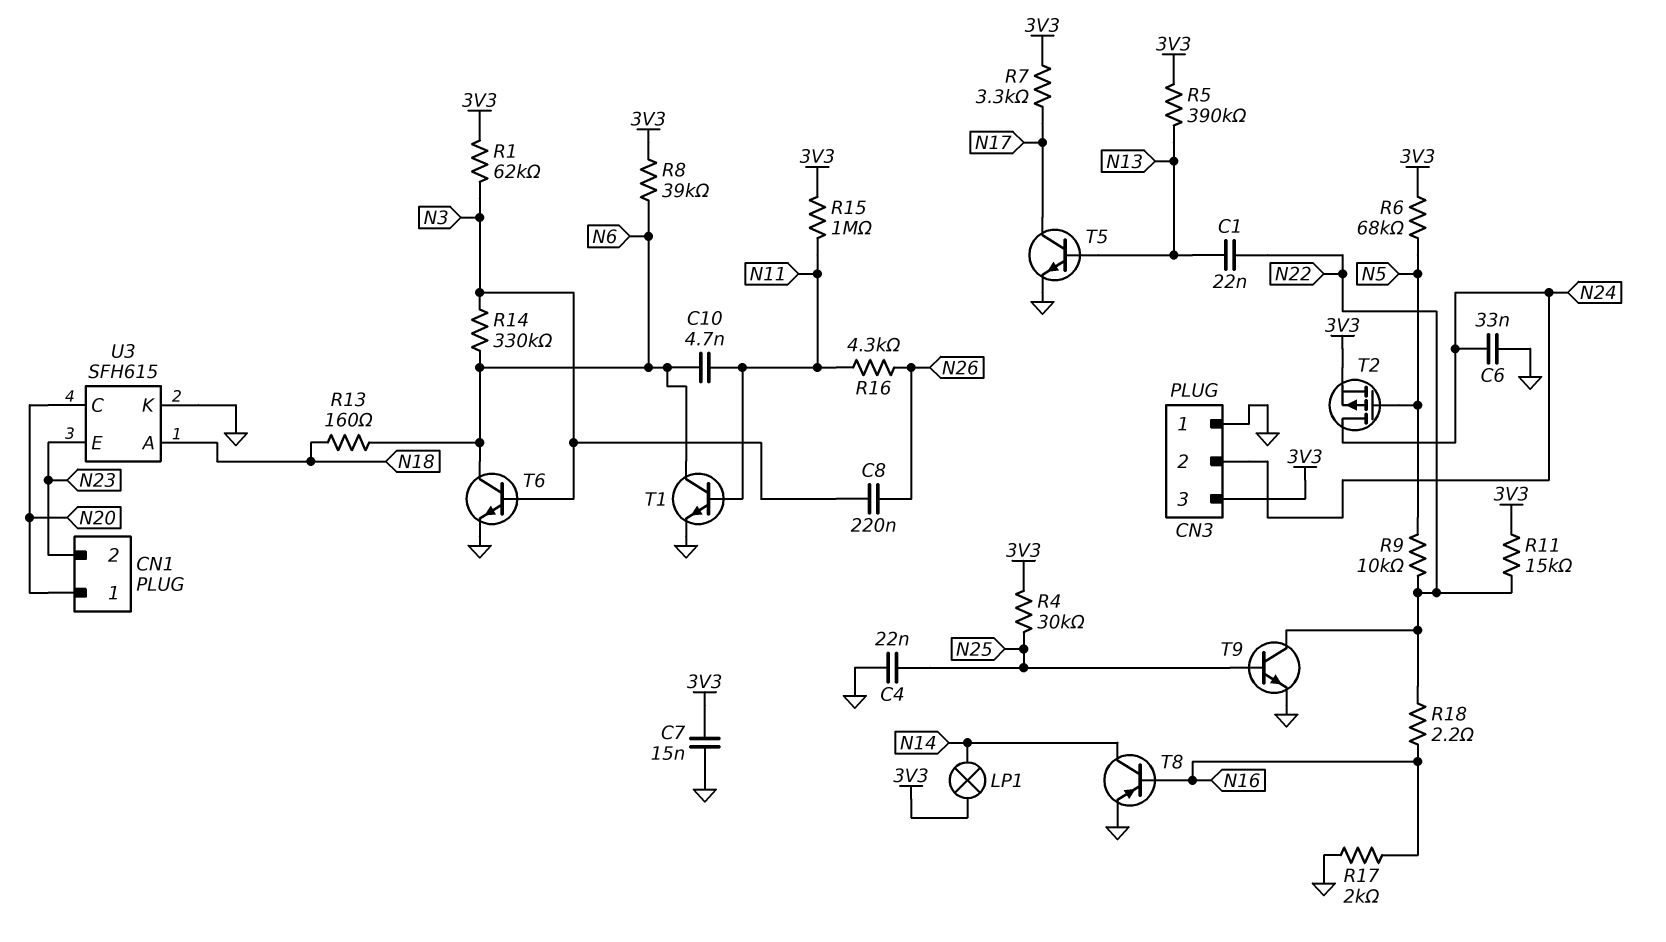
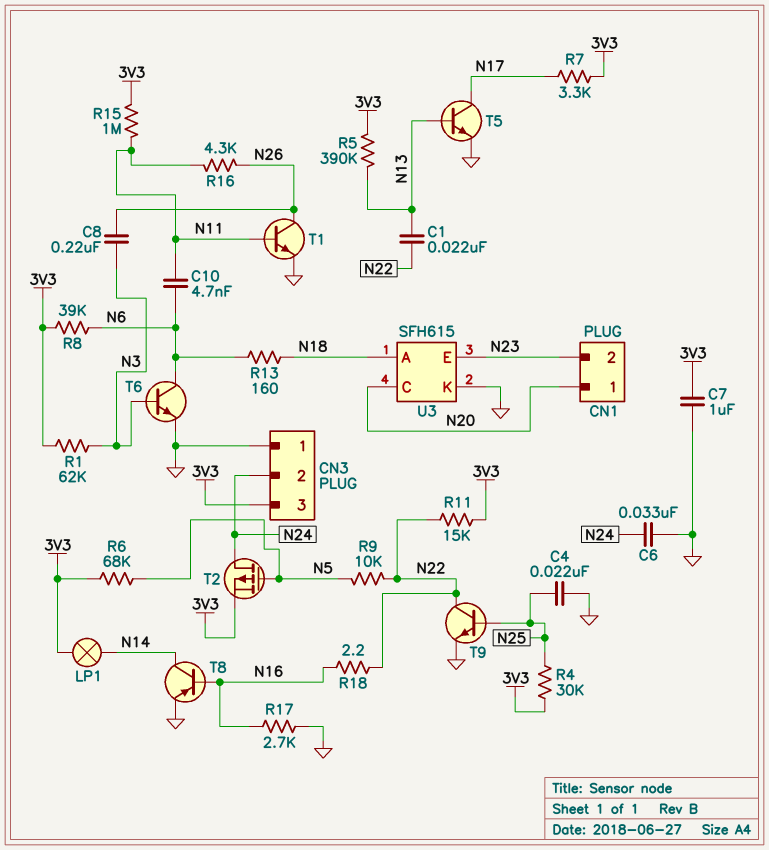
C7: 15nF (3V3, GND) -> 1uF (3V3, GND)
R14: 330k (N3, N6) -> none
R17: 2k (GND, N16) -> 2.7k (GND, N16)
T1: NPN (B N11, C N6, E GND) -> NPN (B N11, C N26, E GND)

